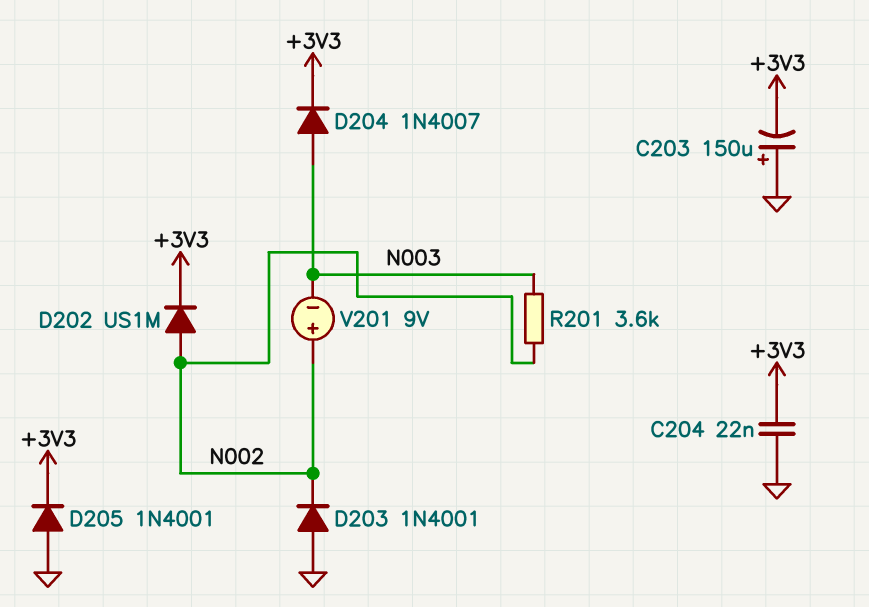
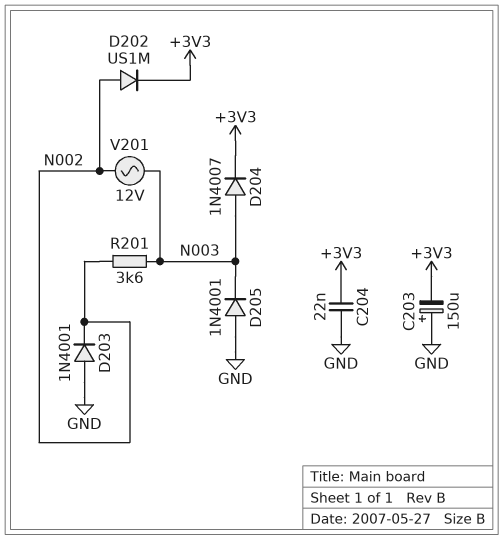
D205: diode 1N4001 (A GND, K +3V3) -> diode 1N4001 (A GND, K N003)
V201: 9V (plus N002, minus N003) -> AC 12V (N002, N003)

